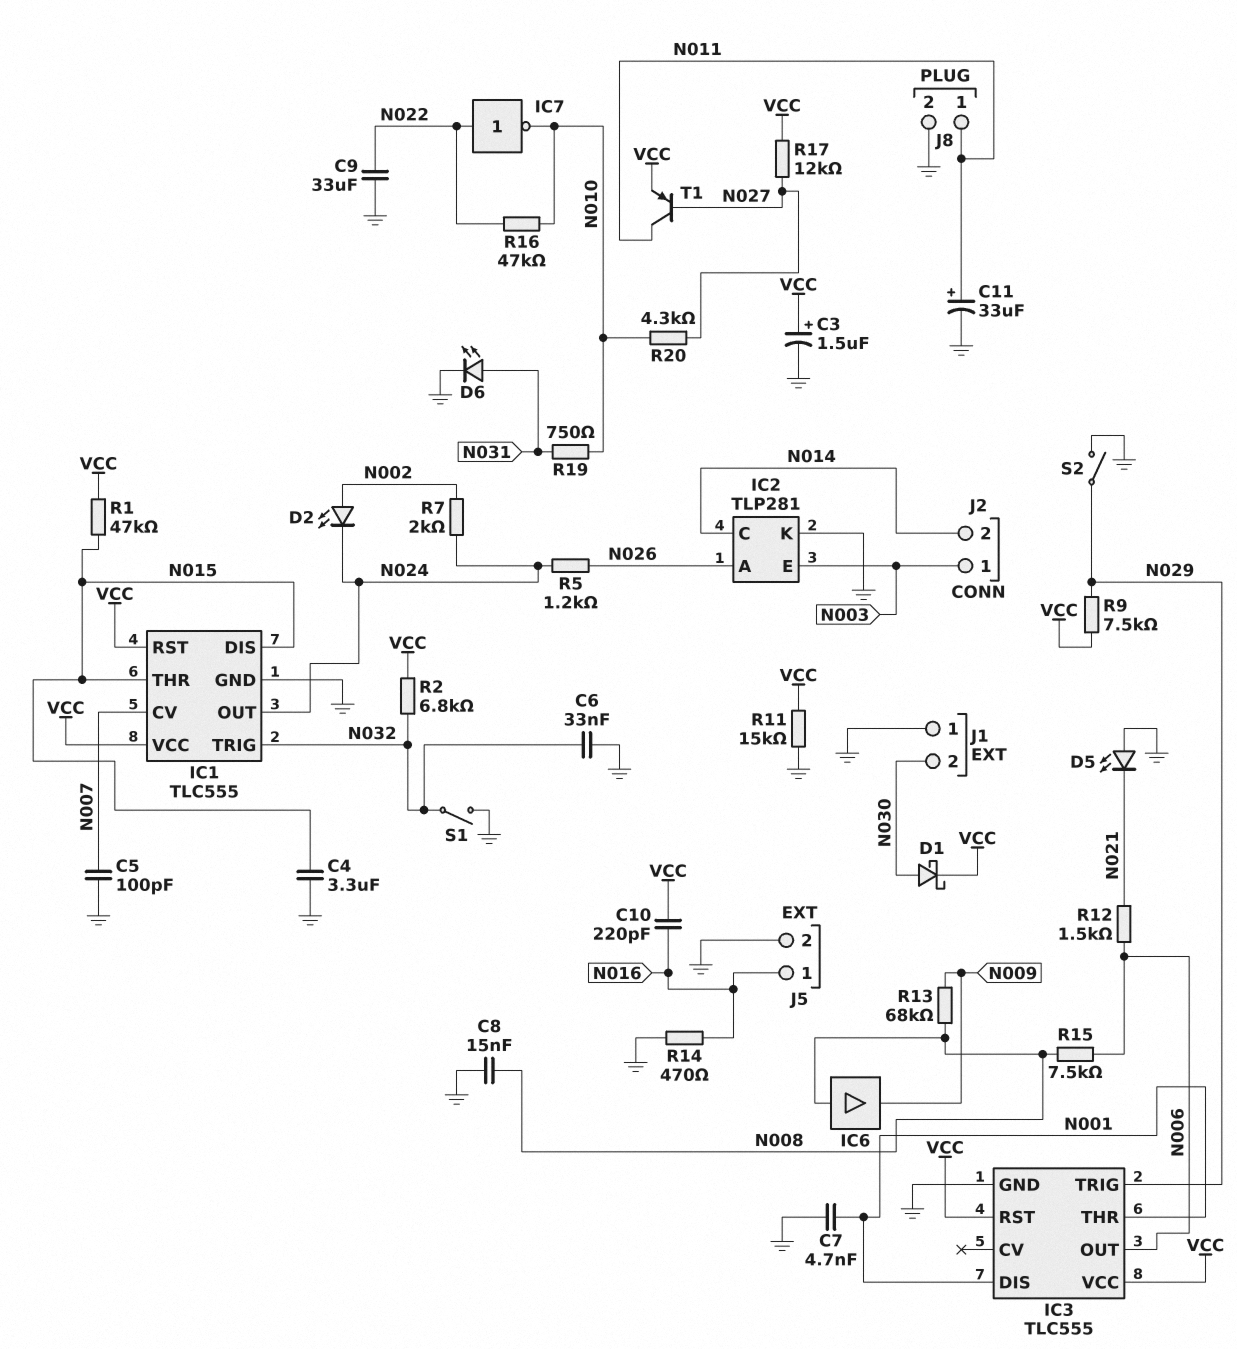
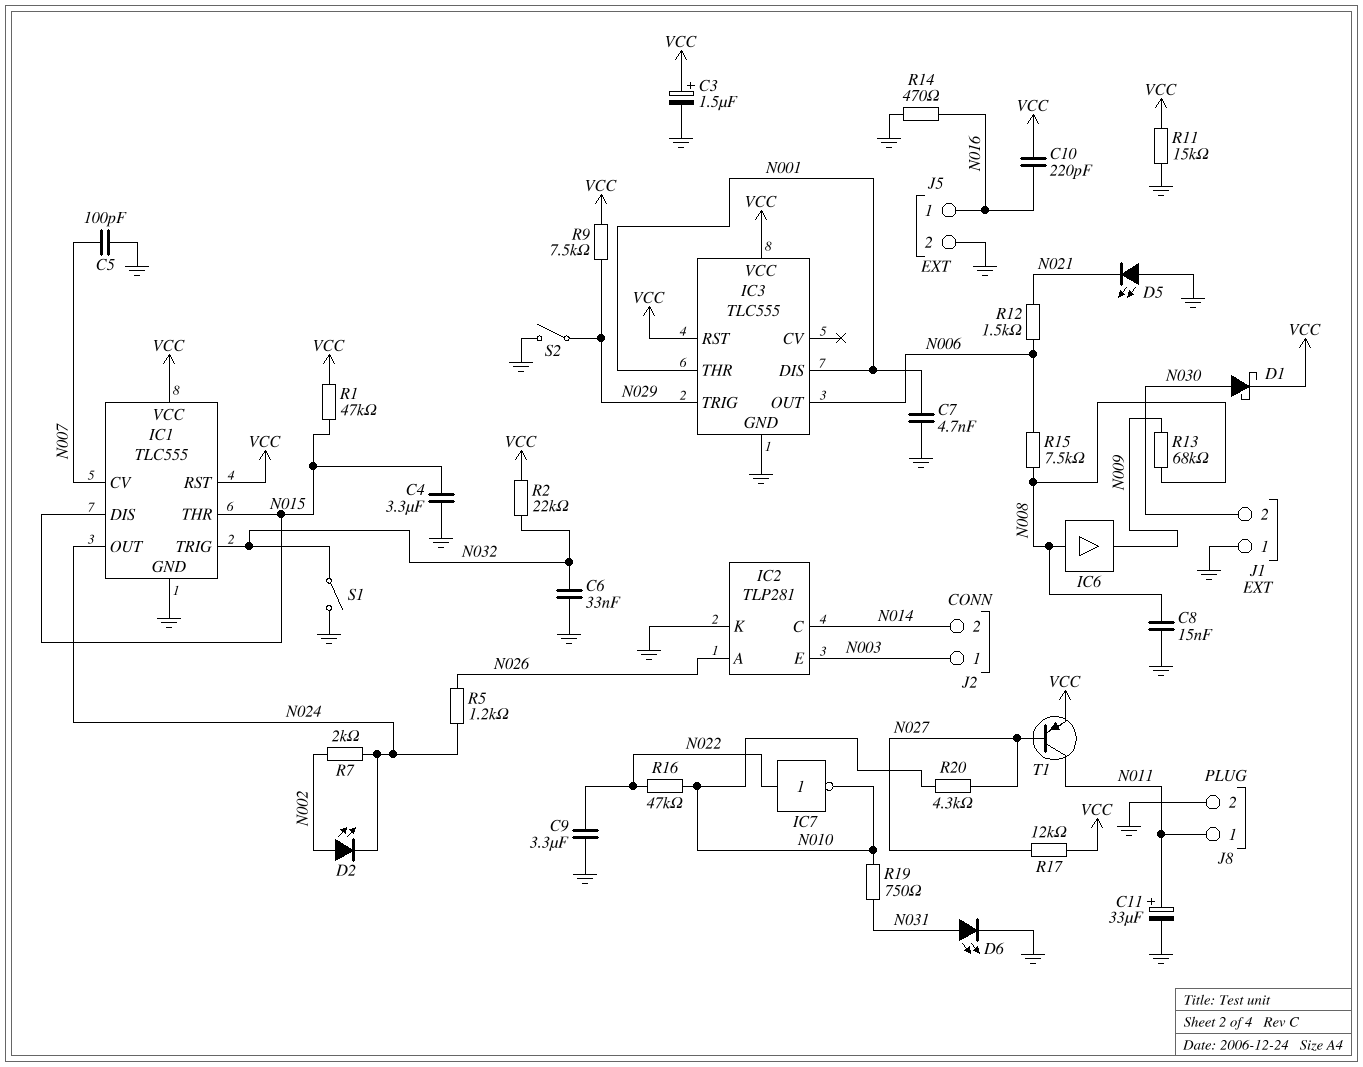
C9: 33uF (GND, N022) -> 3.3uF (GND, N022)
R2: 6.8k (N032, VCC) -> 22k (N032, VCC)

